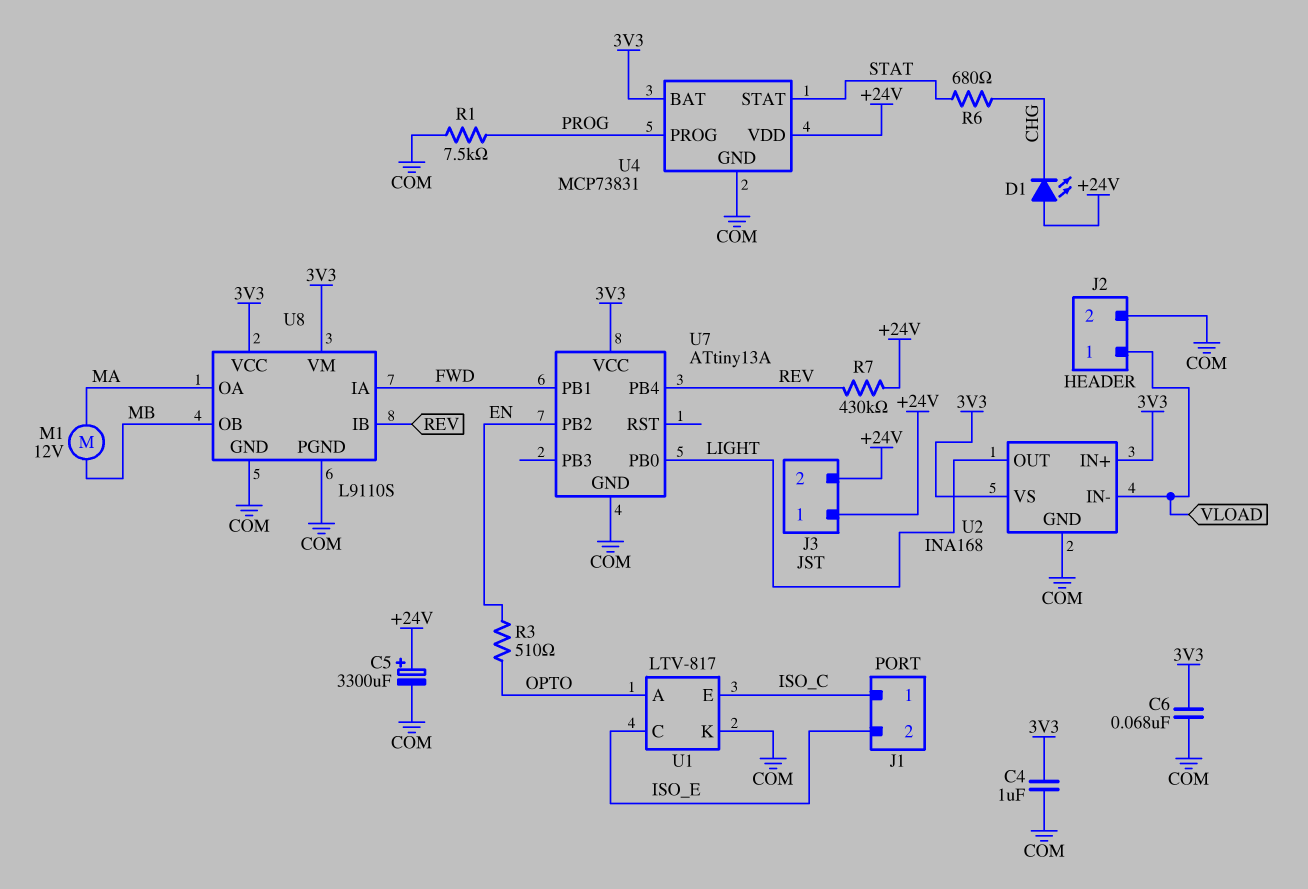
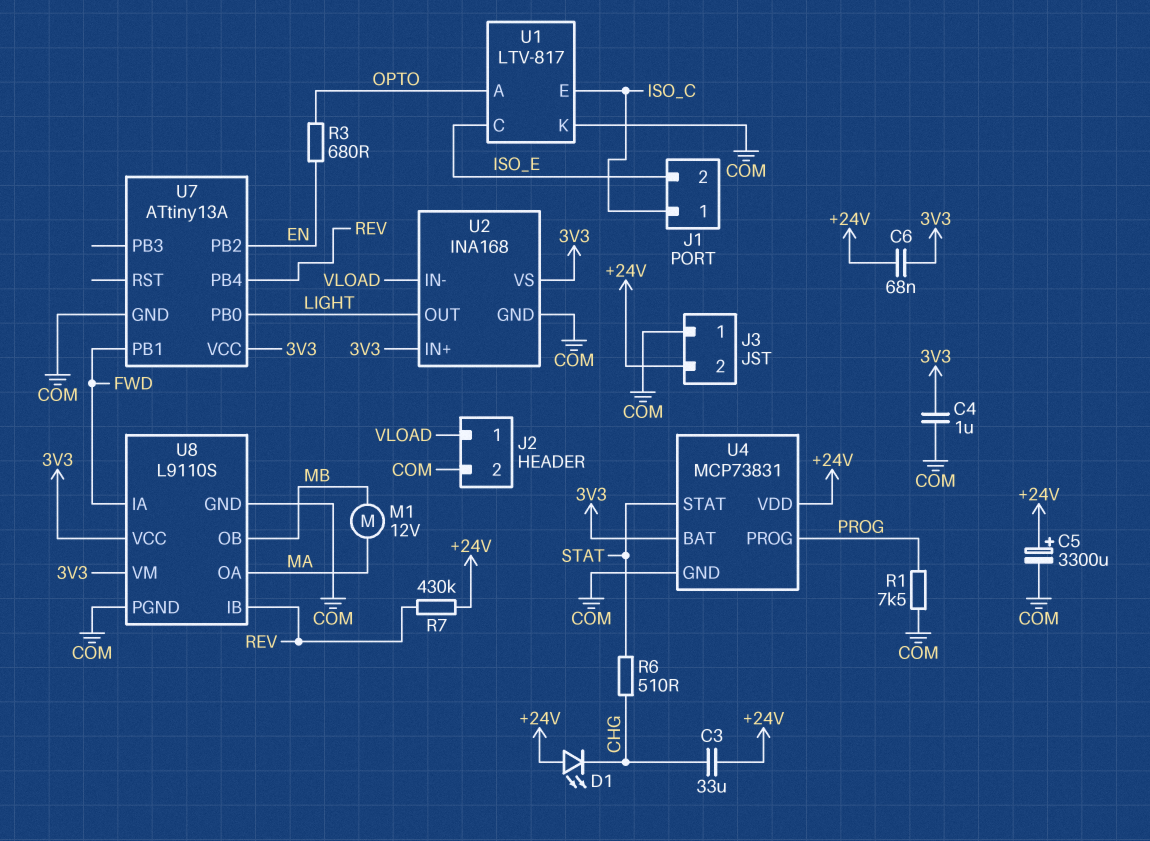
C3: none -> 33uF (+24V, CHG)
C6: 68nF (3V3, COM) -> 68nF (+24V, 3V3)
J3 pin 1: +24V -> COM
R3: 510 (EN, OPTO) -> 680 (EN, OPTO)
R6: 680 (CHG, STAT) -> 510 (CHG, STAT)

